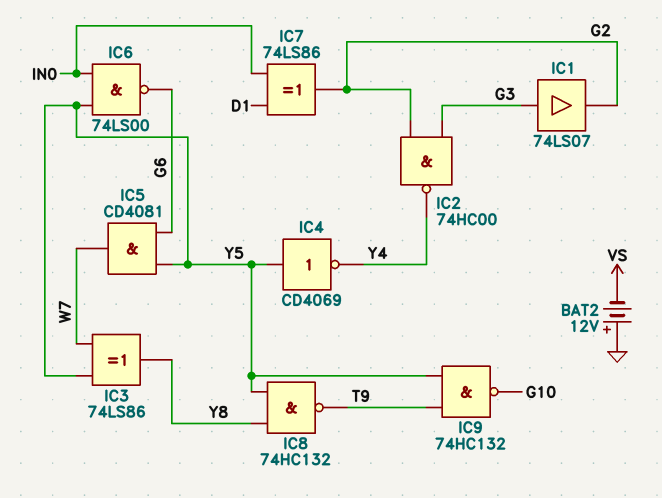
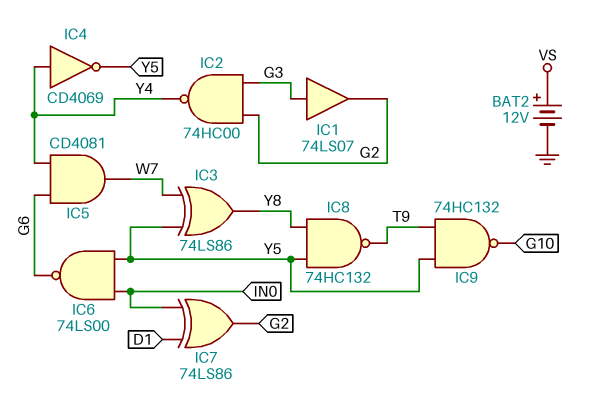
BAT2: 12V (plus GND, minus VS) -> 12V (plus VS, minus GND)
IC4: NOT CD4069 (in Y5, out Y4) -> NOT CD4069 (in Y4, out Y5)
IC5: AND CD4081 (in G6, in Y5, out W7) -> AND CD4081 (in G6, in Y4, out W7)

